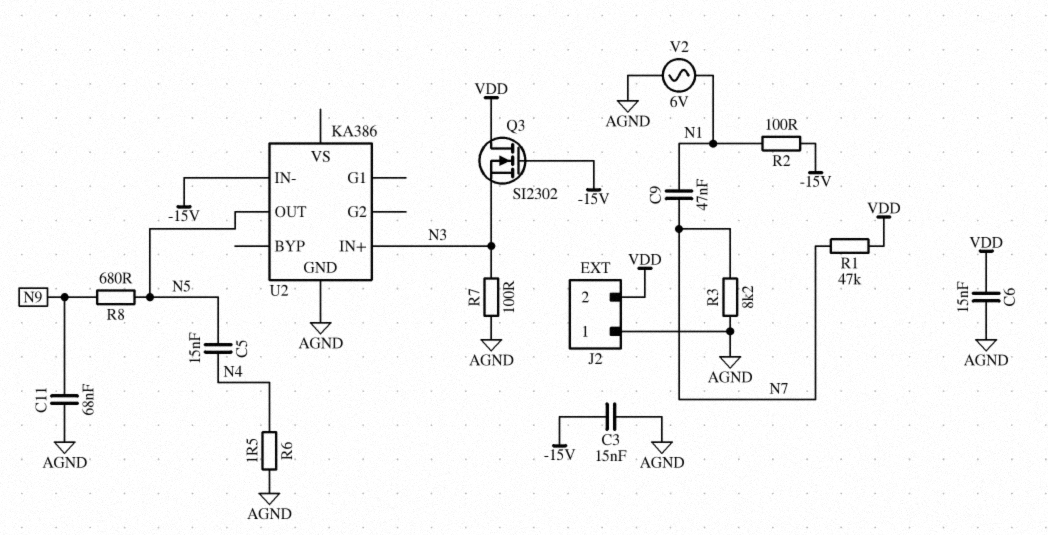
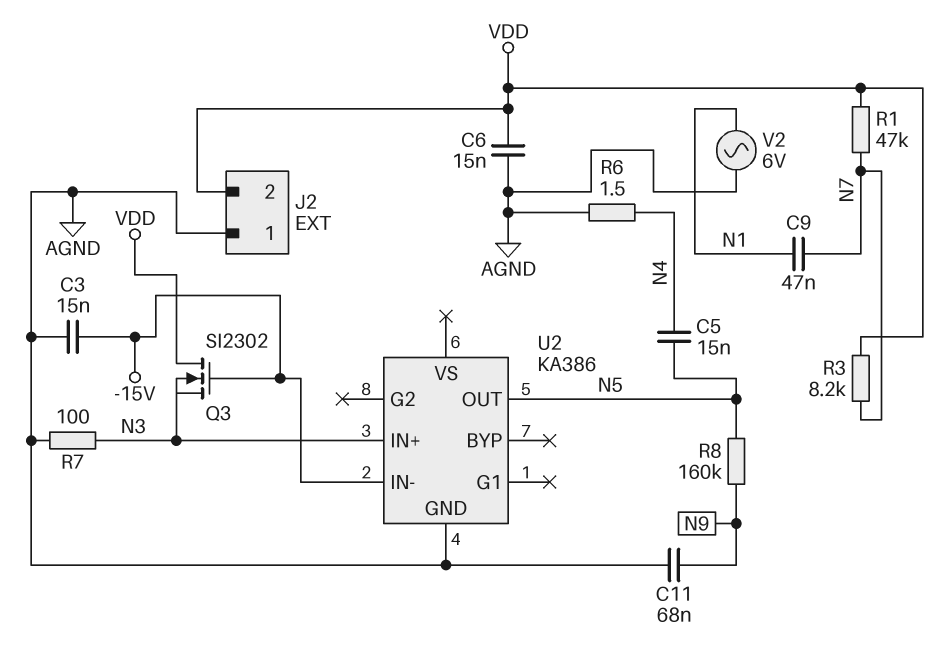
R2: 100 (-15V, N1) -> none
R3: 8.2k (AGND, N7) -> 8.2k (N7, VDD)
R8: 680 (N5, N9) -> 160k (N5, N9)

